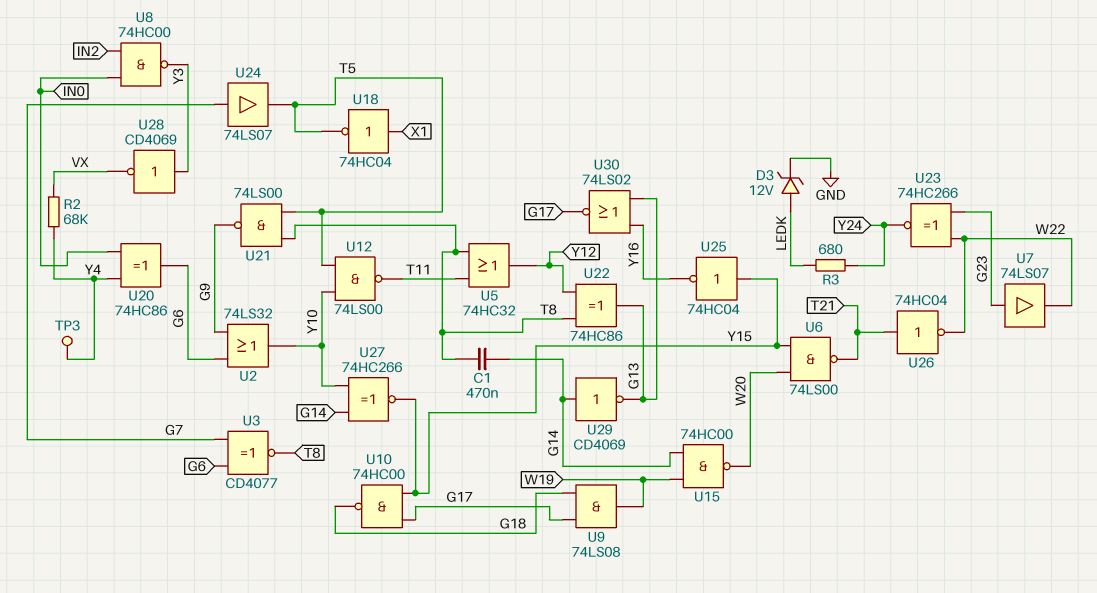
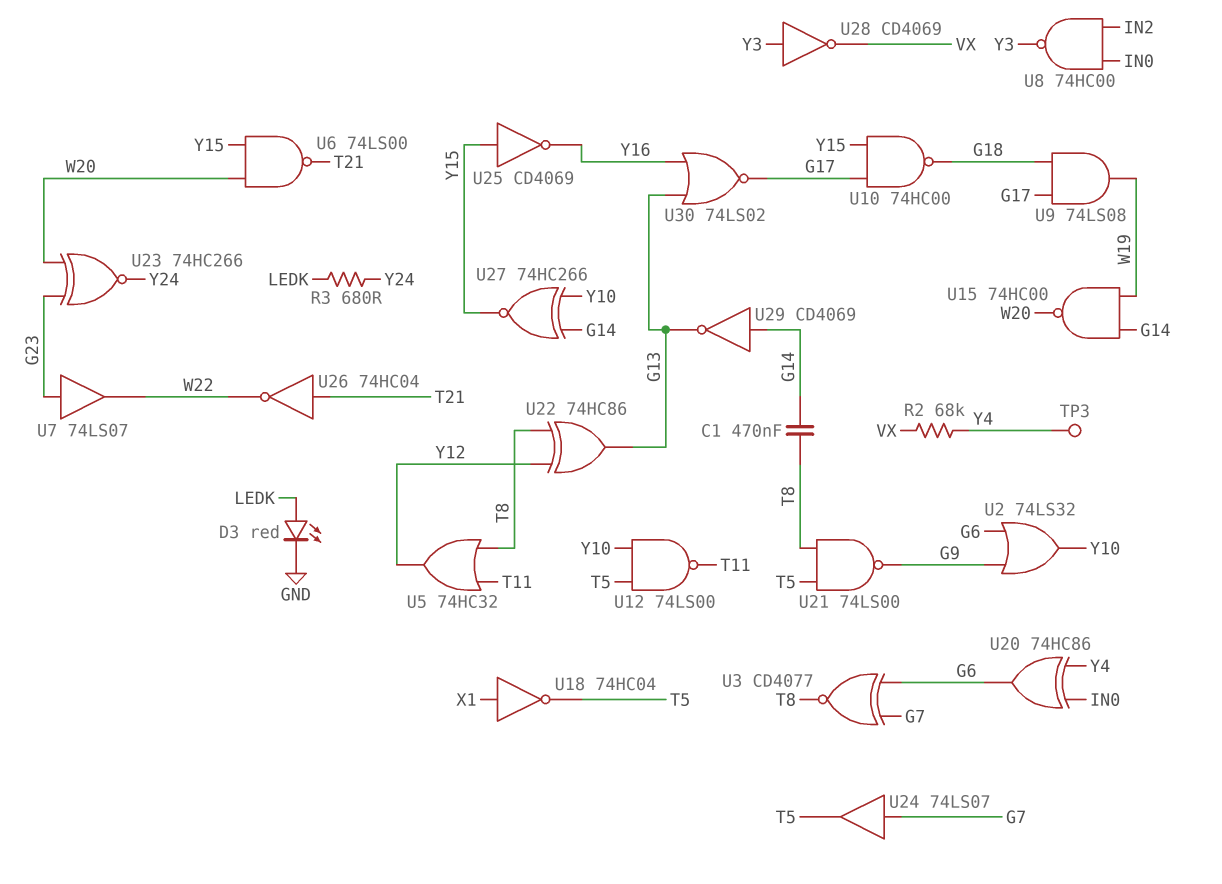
D3: zener 12V (A LEDK, K GND) -> LED red (A LEDK, K GND)
U23: XNOR 74HC266 (in G23, in W22, out Y24) -> XNOR 74HC266 (in G23, in W20, out Y24)
U25: NOT 74HC04 (in Y15, out Y16) -> NOT CD4069 (in Y15, out Y16)

